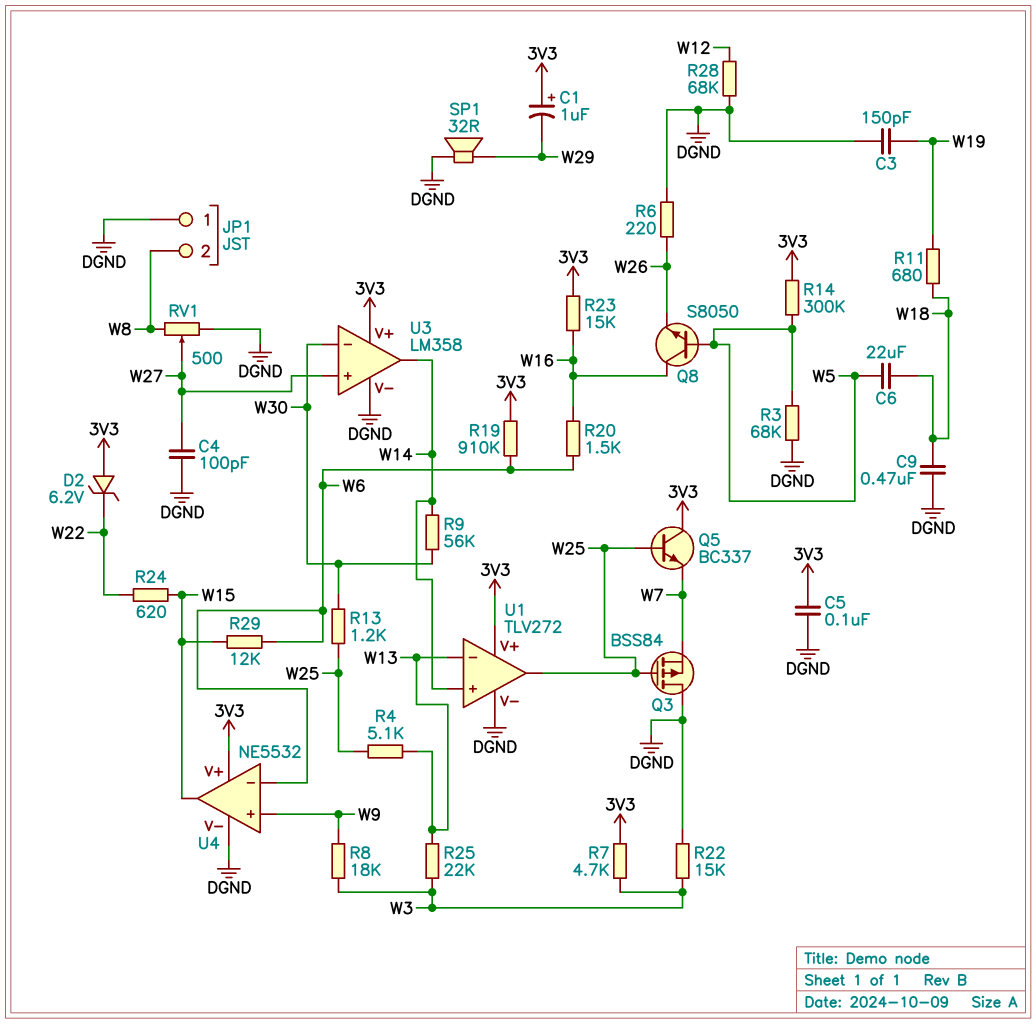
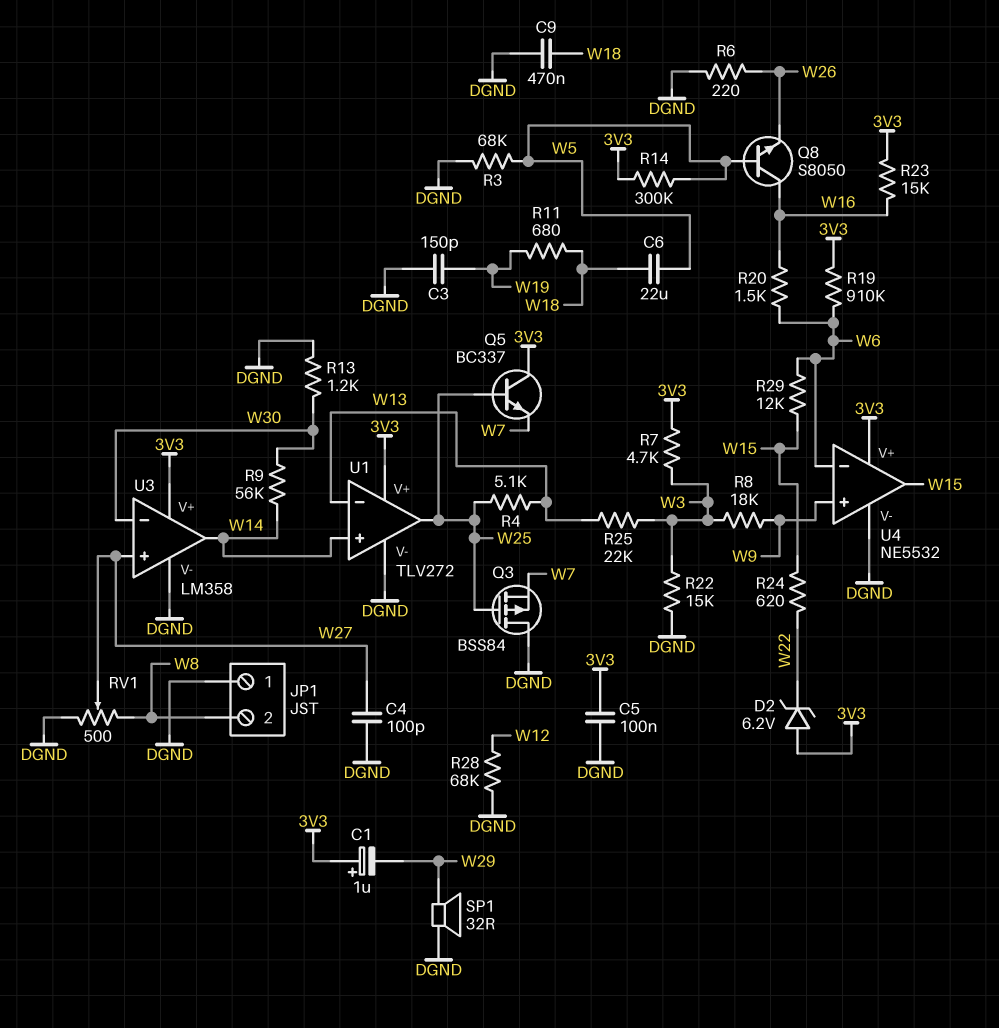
R13: 1.2k (W25, W30) -> 1.2k (DGND, W30)

